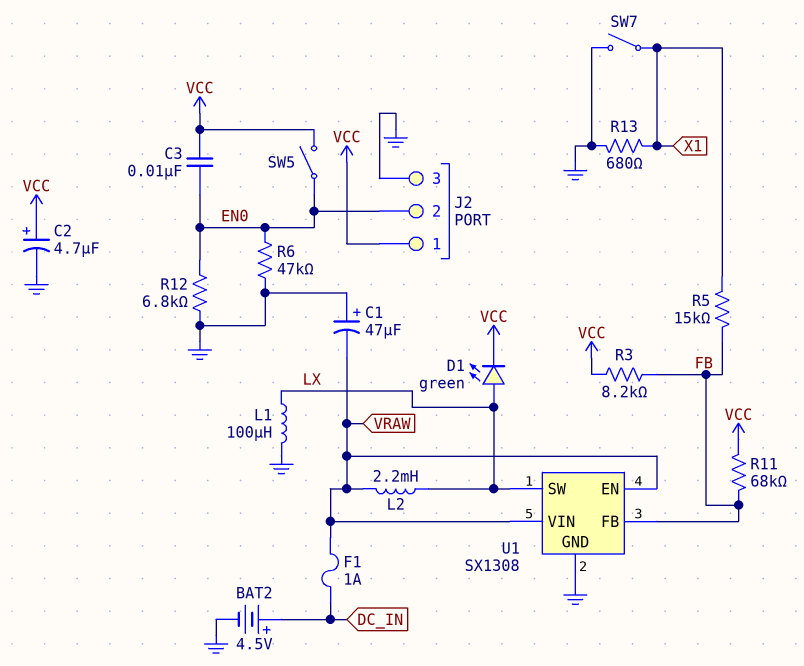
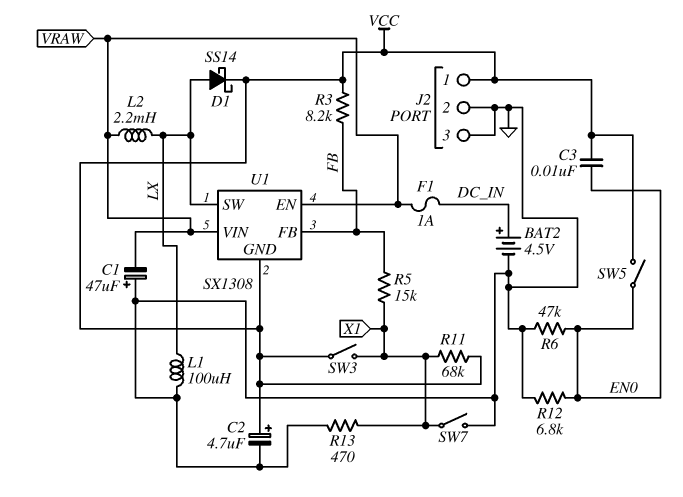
D1: LED green (A LX, K VCC) -> schottky SS14 (A LX, K VCC)
J2 pin 2: EN0 -> GND
R11: 68k (FB, VCC) -> 68k (VCC, X1)
R13: 680 (GND, X1) -> 470 (GND, X1)
SW3: none -> switch (VCC, X1)
U1 pin GND: GND -> VCC

